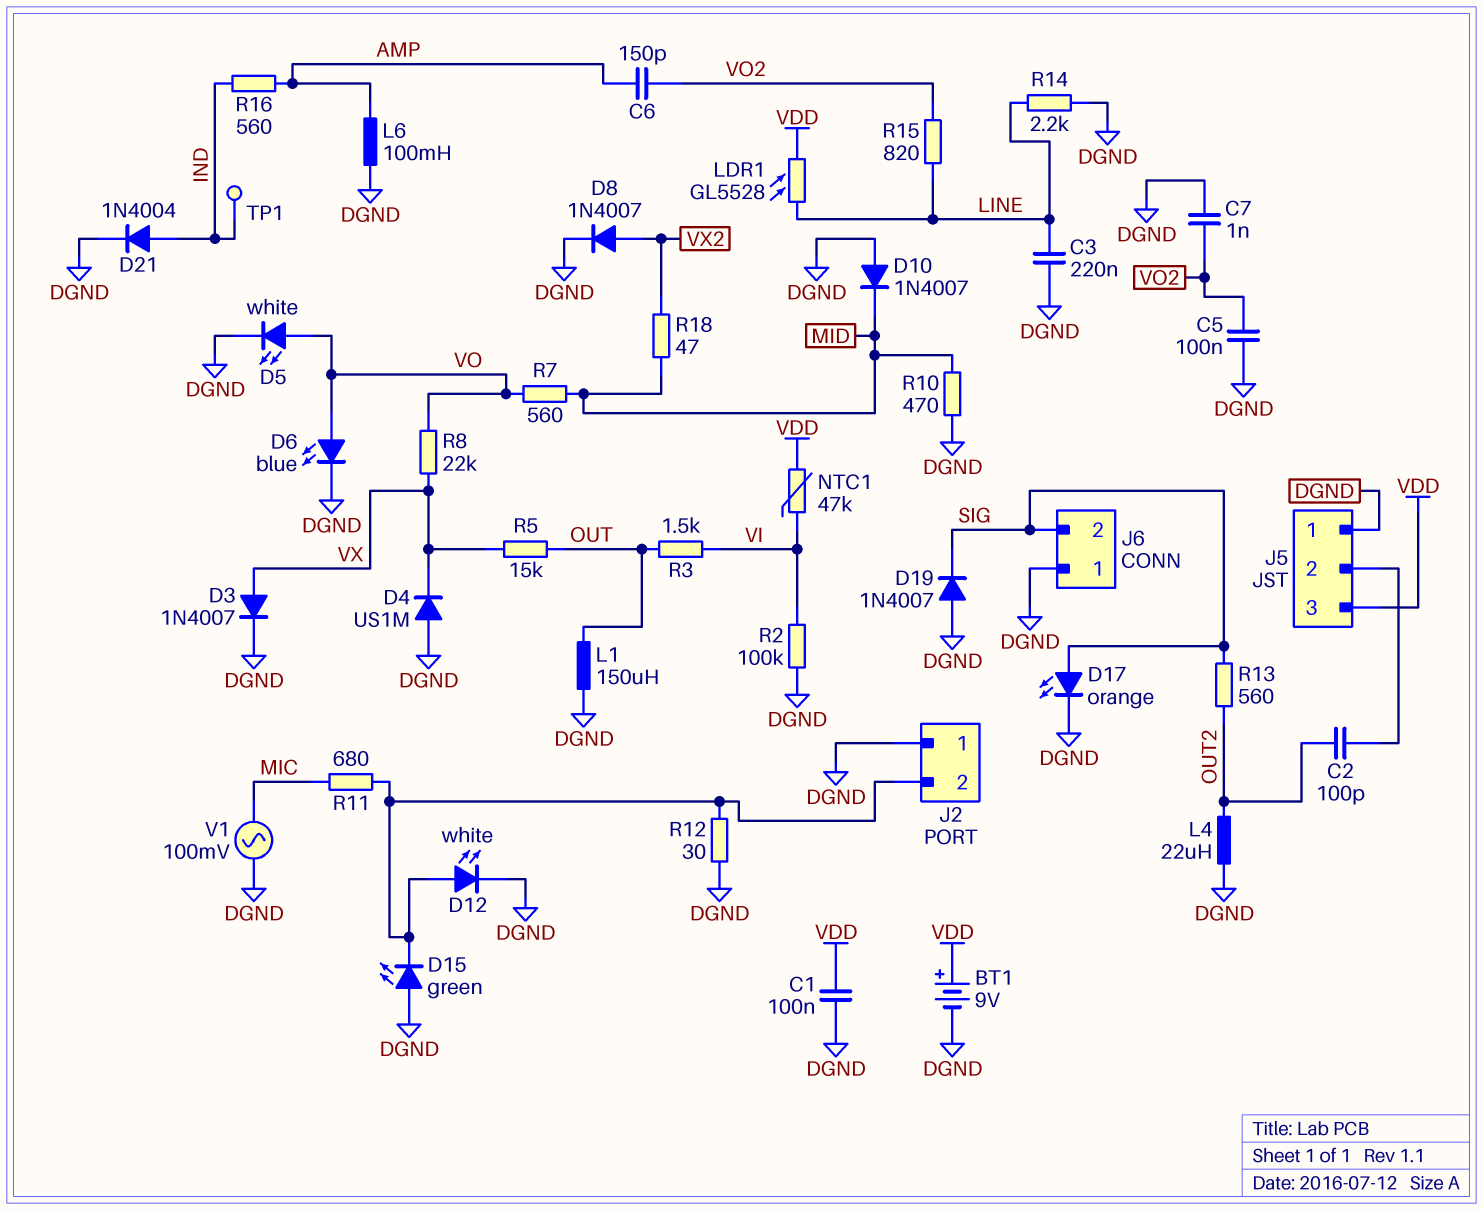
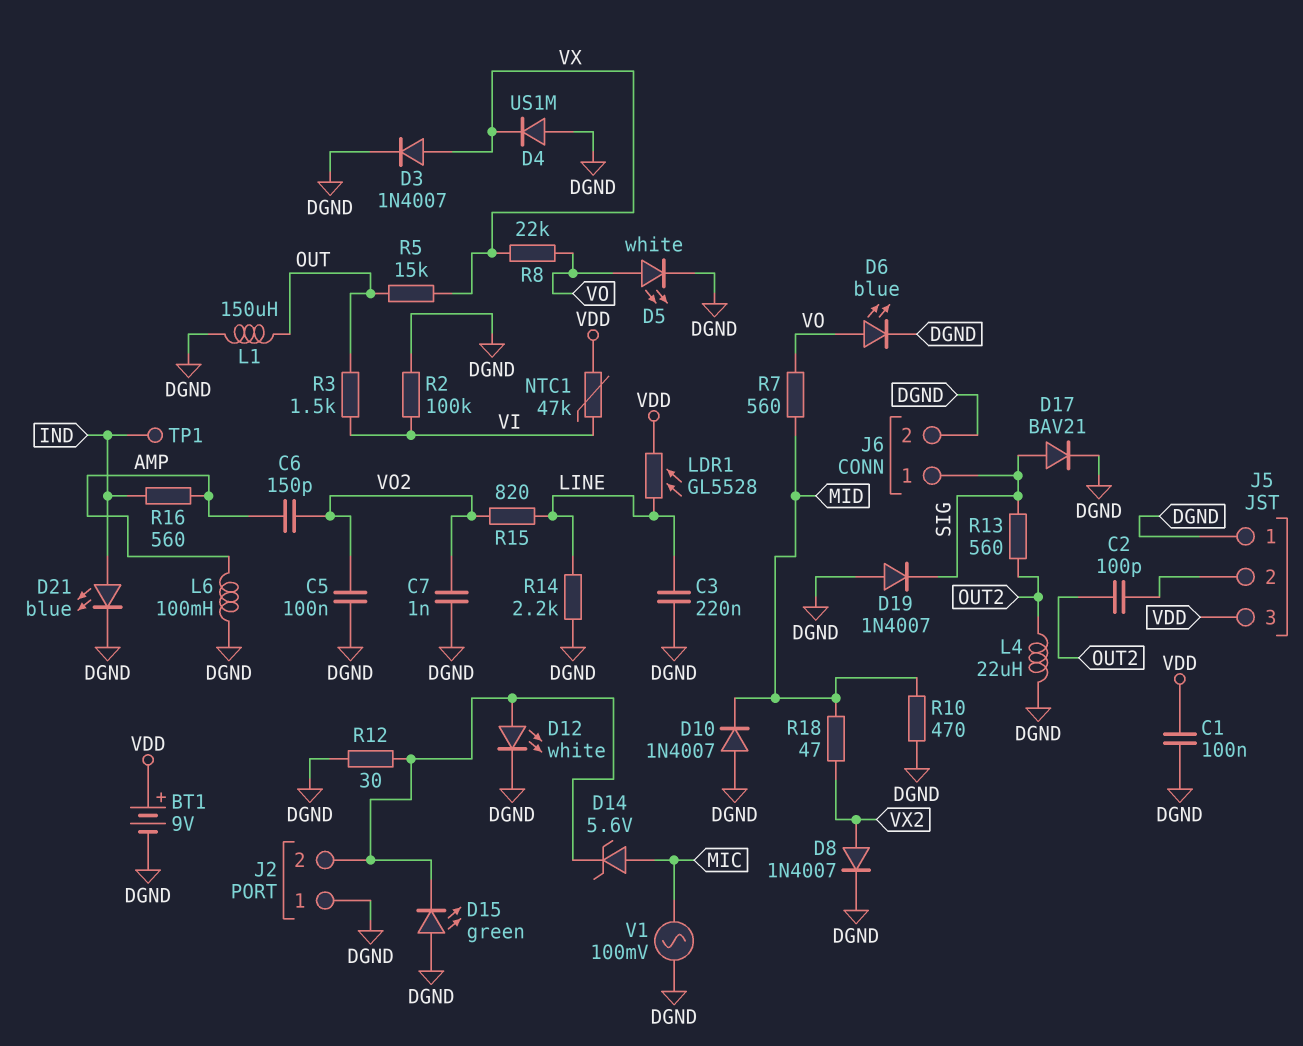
D14: none -> zener 5.6V (A MIC, K J2/2)
D17: LED orange (A SIG, K DGND) -> diode BAV21 (A SIG, K DGND)
D21: diode 1N4004 (A IND, K DGND) -> LED blue (A IND, K DGND)
J6 pin 1: DGND -> SIG
J6 pin 2: SIG -> DGND
R11: 680 (J2/2, MIC) -> none

